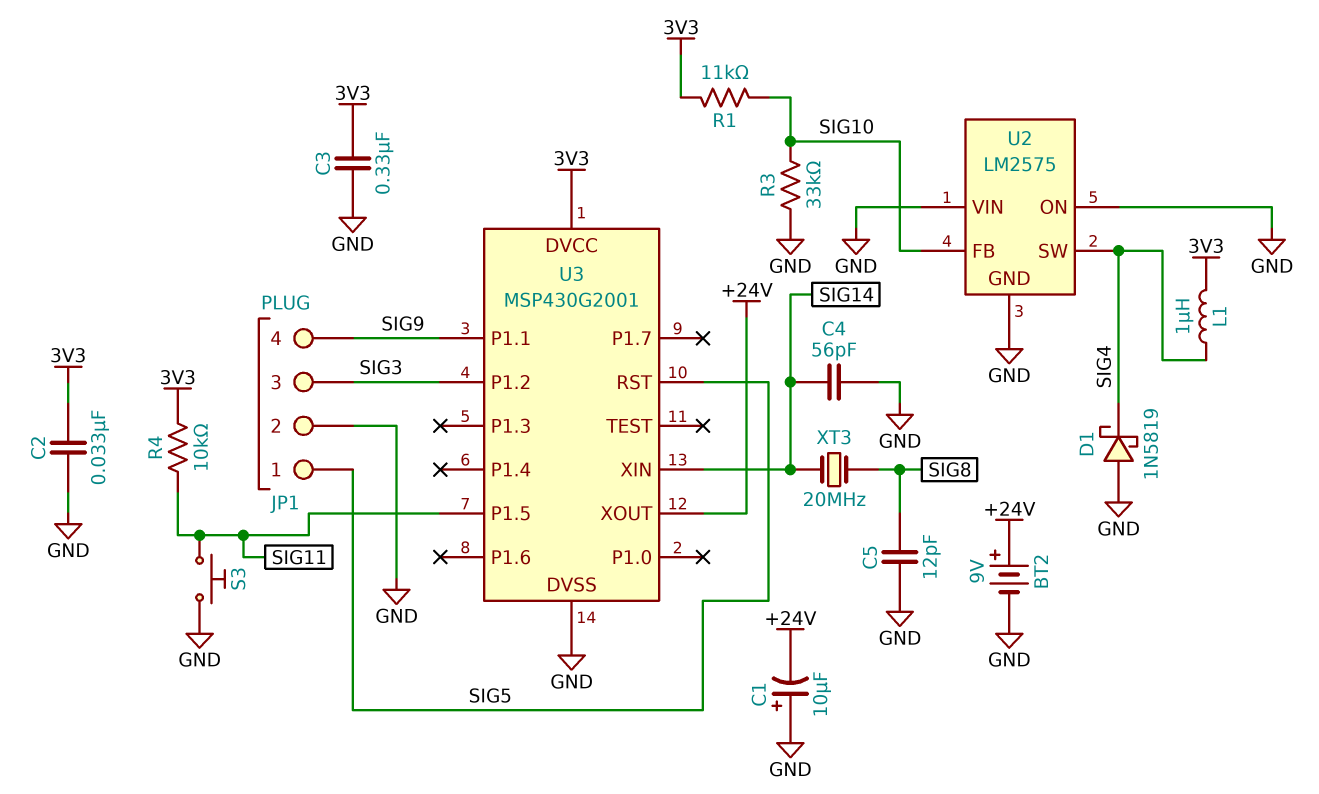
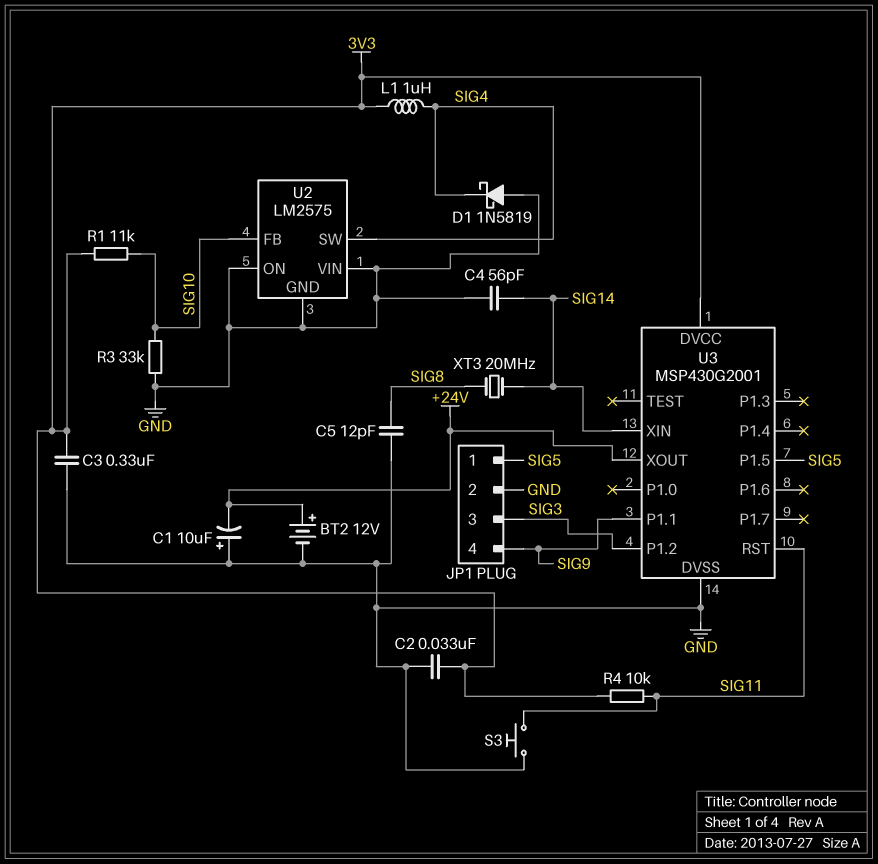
BT2: 9V (plus +24V, minus GND) -> 12V (plus +24V, minus GND)
U3 pin P1.5: SIG11 -> SIG5
U3 pin RST: SIG5 -> SIG11

